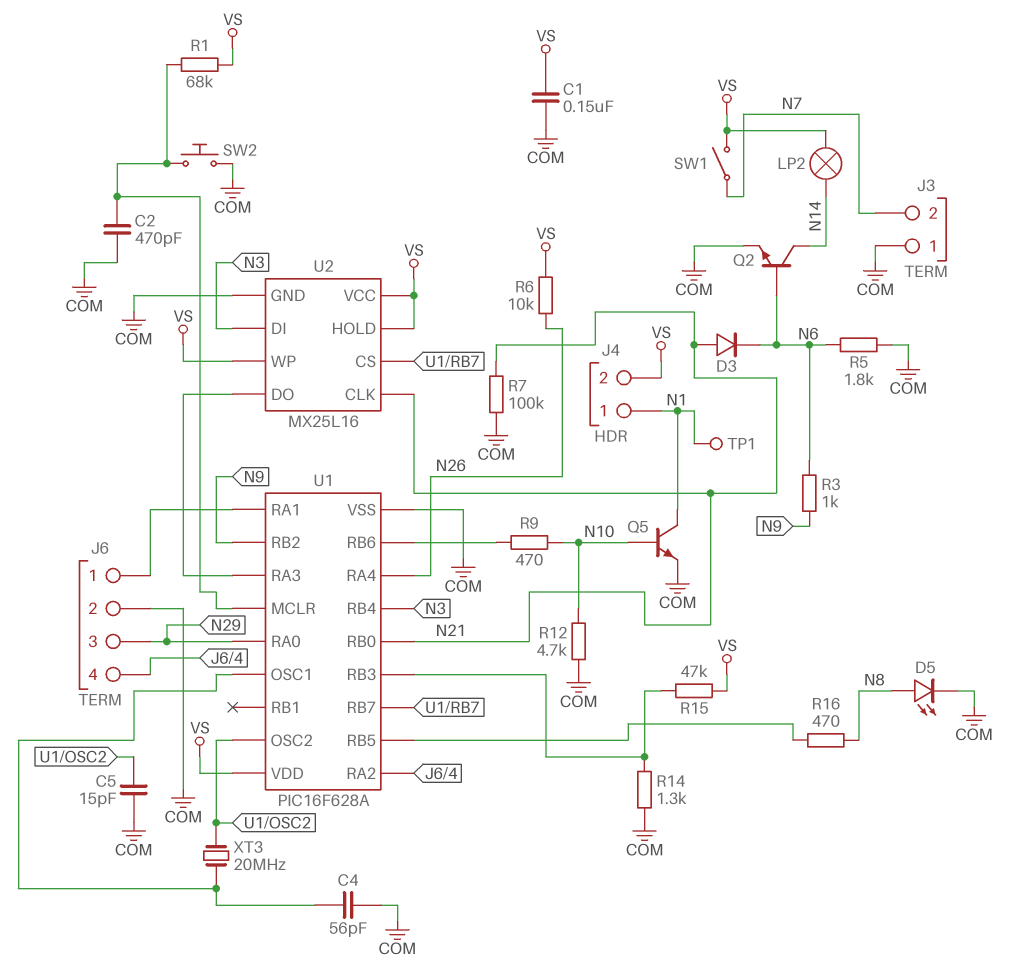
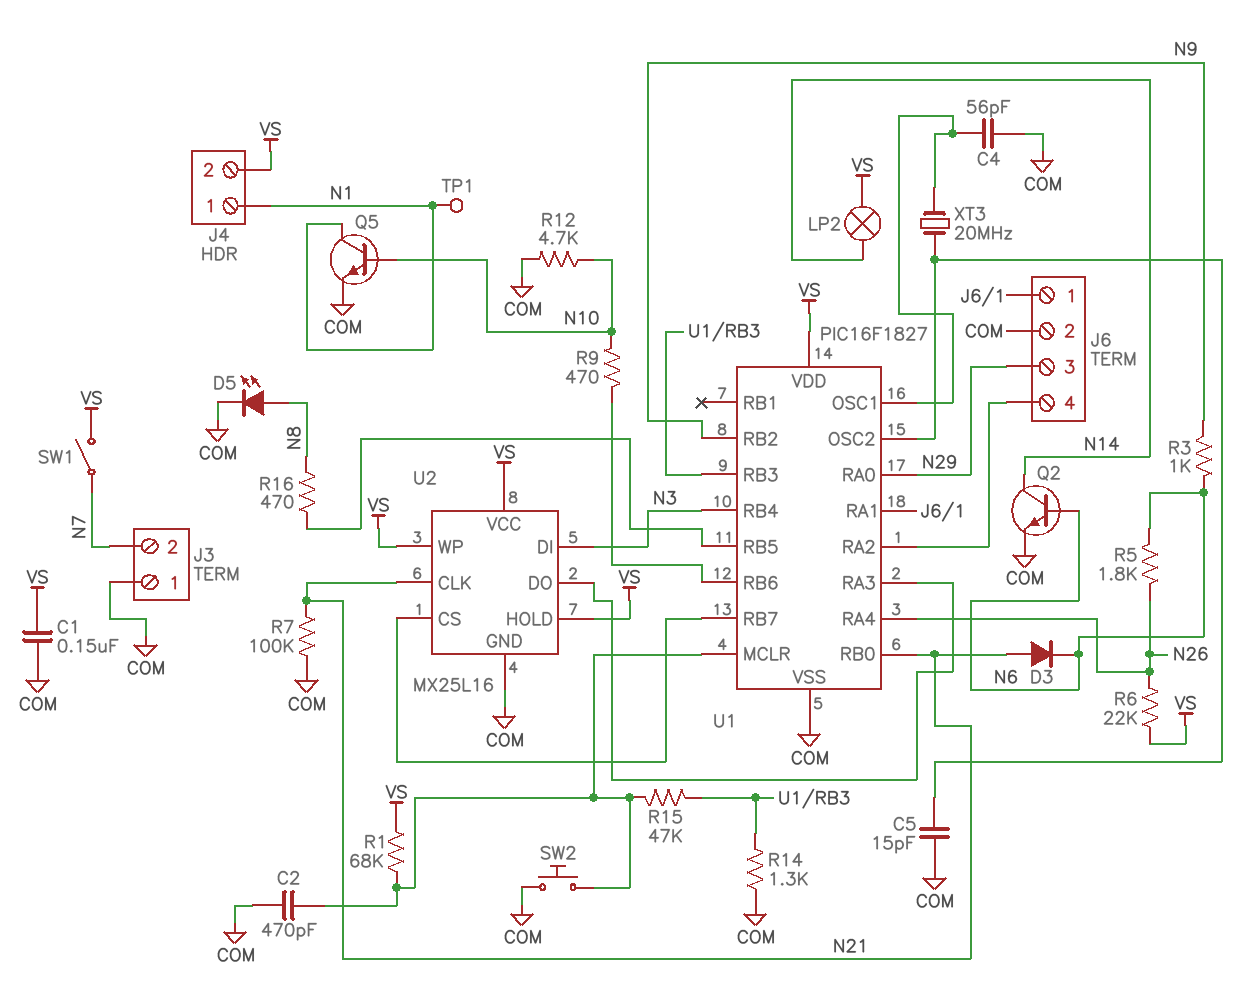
R5: 1.8k (COM, N6) -> 1.8k (N6, N26)
R6: 10k (N26, VS) -> 22k (N26, VS)
R15: 47k (U1/RB3, VS) -> 47k (U1/MCLR, U1/RB3)
U1: PIC16F628A -> PIC16F1827

